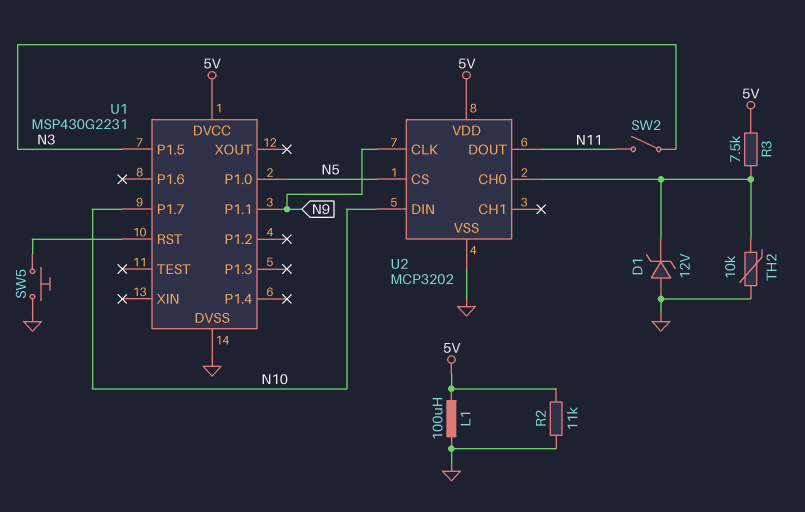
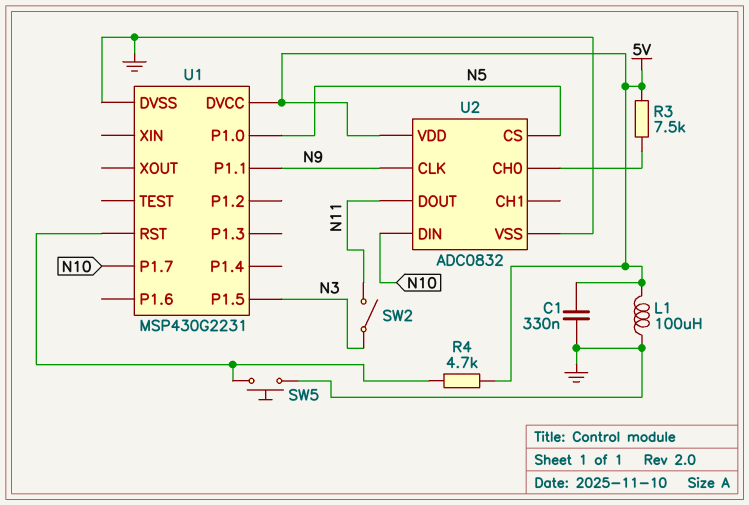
C1: none -> 330nF (5V, GND)
D1: zener 12V (A GND, K U2/CH0) -> none
R2: 11k (5V, GND) -> none
R4: none -> 4.7k (5V, U1/RST)
TH2: 10k (GND, U2/CH0) -> none
U2: MCP3202 -> ADC0832

